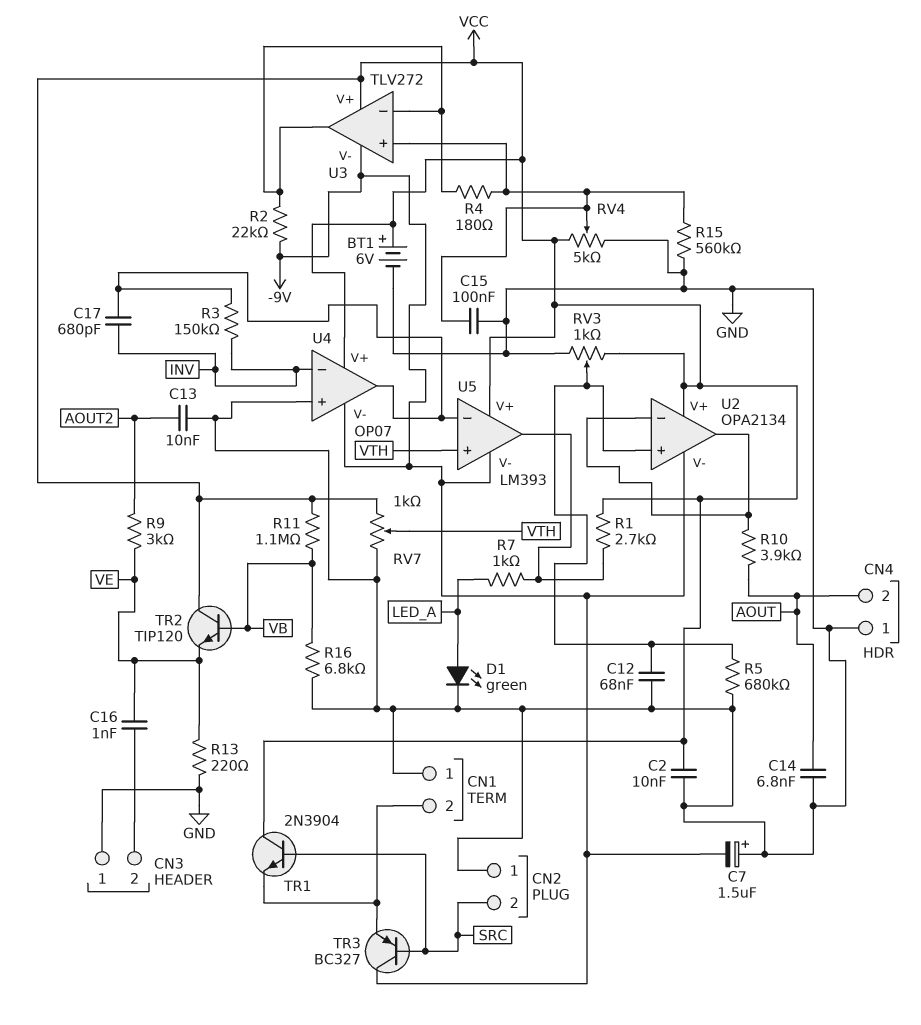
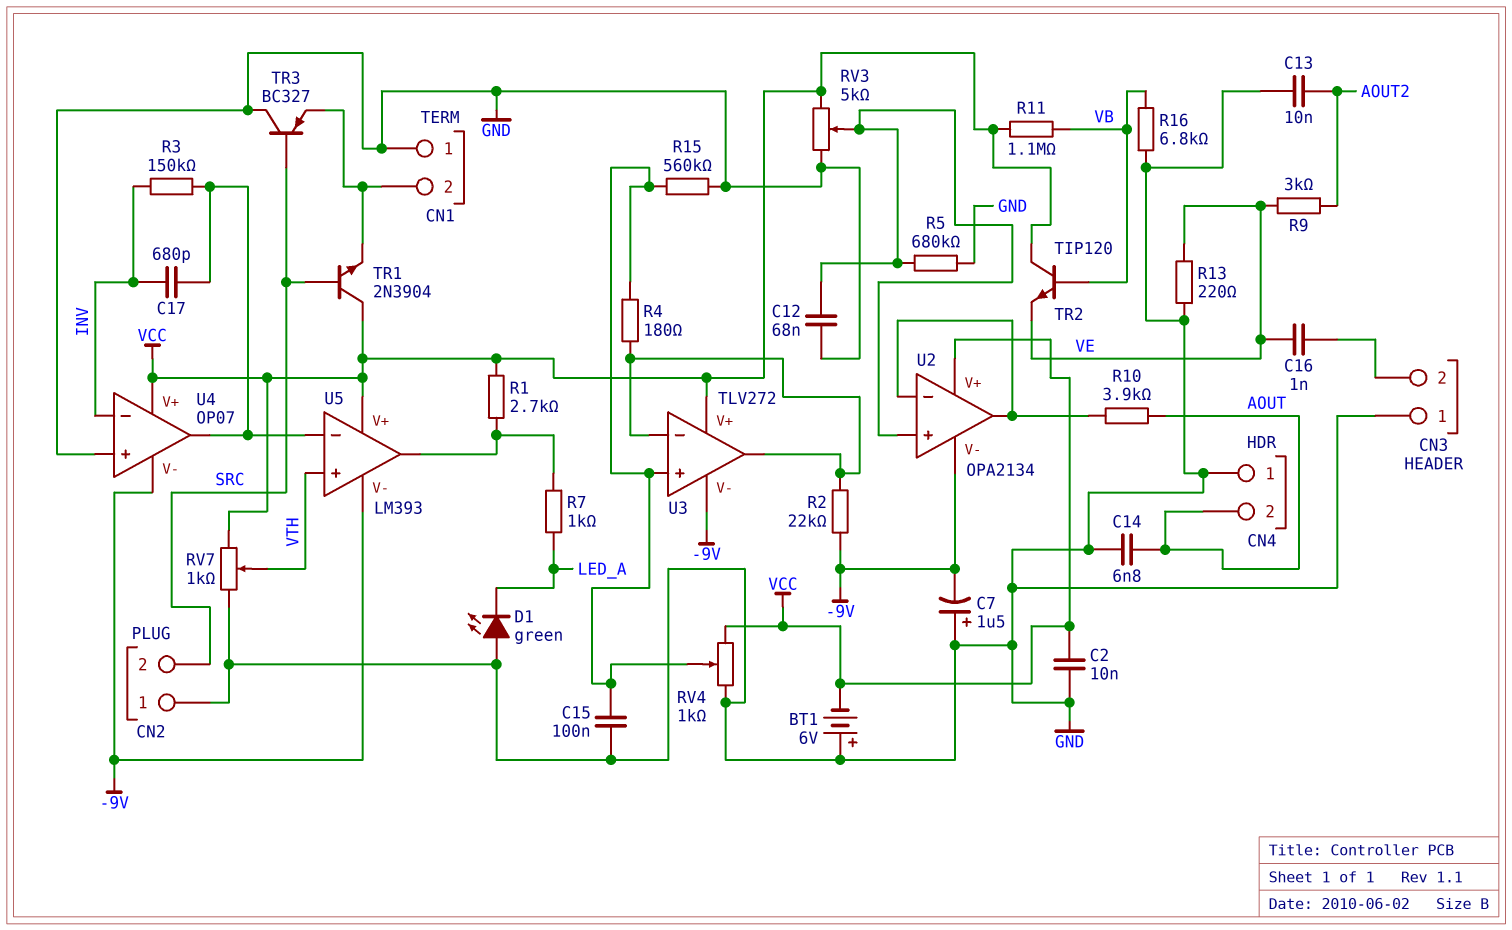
BT1: 6V (plus VCC, minus GND) -> 6V (plus GND, minus VCC)
D1: LED green (A LED_A, K GND) -> LED green (A GND, K LED_A)
RV3: 1k (GND, VCC, wiper U2/in+) -> 5k (GND, VCC, wiper U2/in+)
RV4: 5k (GND, VCC, wiper U3/in+) -> 1k (GND, VCC, wiper U3/in+)
TR3: PNP BC327 (B SRC, C -9V, E CN1/2) -> PNP BC327 (B SRC, C GND, E CN1/2)

